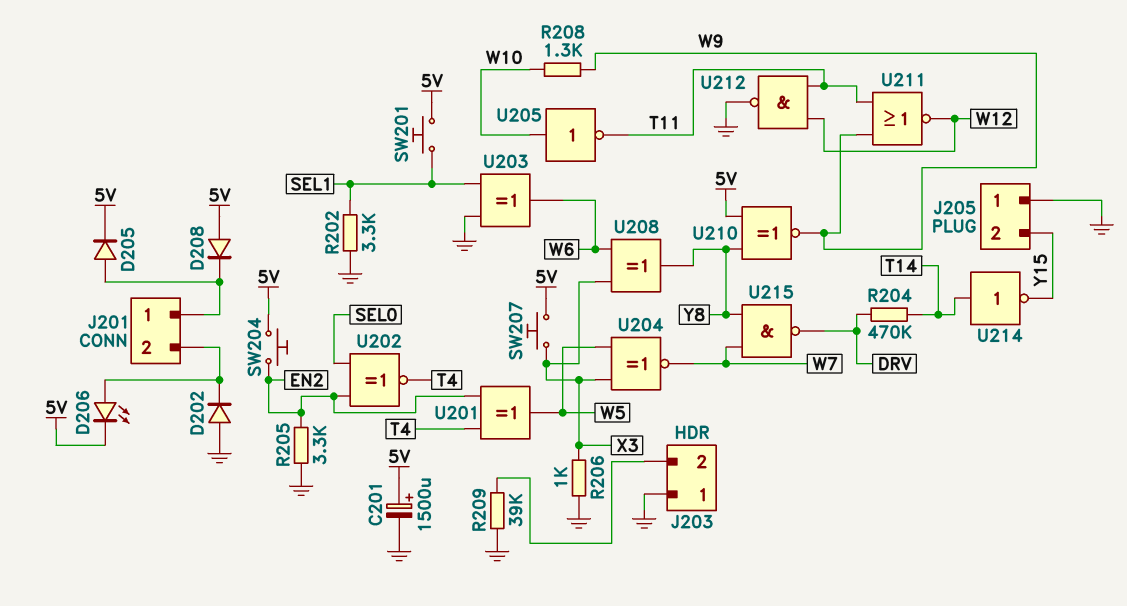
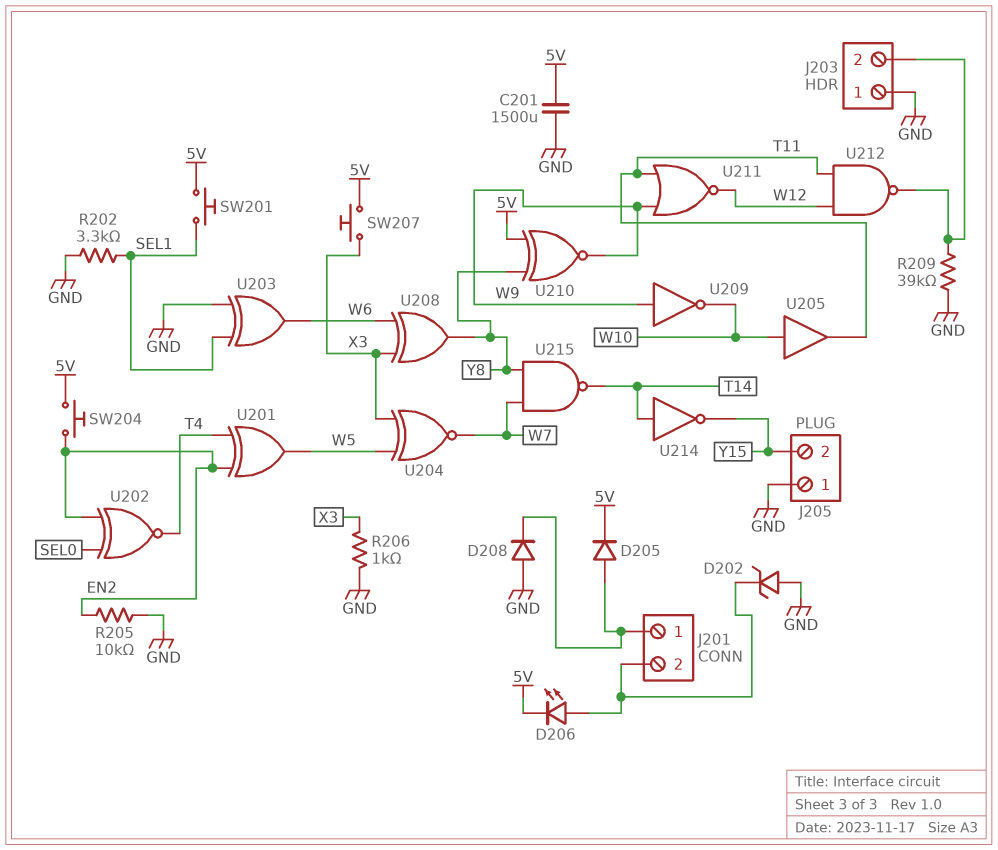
C201: 1500uF (plus 5V, minus GND) -> 1500uF (5V, GND)
D202: diode (A GND, K J201/2) -> zener (A GND, K J201/2)
D208: diode (A 5V, K J201/1) -> diode (A GND, K J201/1)
R204: 470k (DRV, T14) -> none
R205: 3.3k (EN2, GND) -> 10k (EN2, GND)
R208: 1.3k (W9, W10) -> none
U205: NOT (in W10, out T11) -> buffer (in W10, out T11)
U209: none -> NOT (in W9, out W10)
U212: NAND (in T11, in W12, out GND) -> NAND (in T11, in W12, out J203/2)
U215: NAND (in W7, in Y8, out DRV) -> NAND (in W7, in Y8, out T14)

